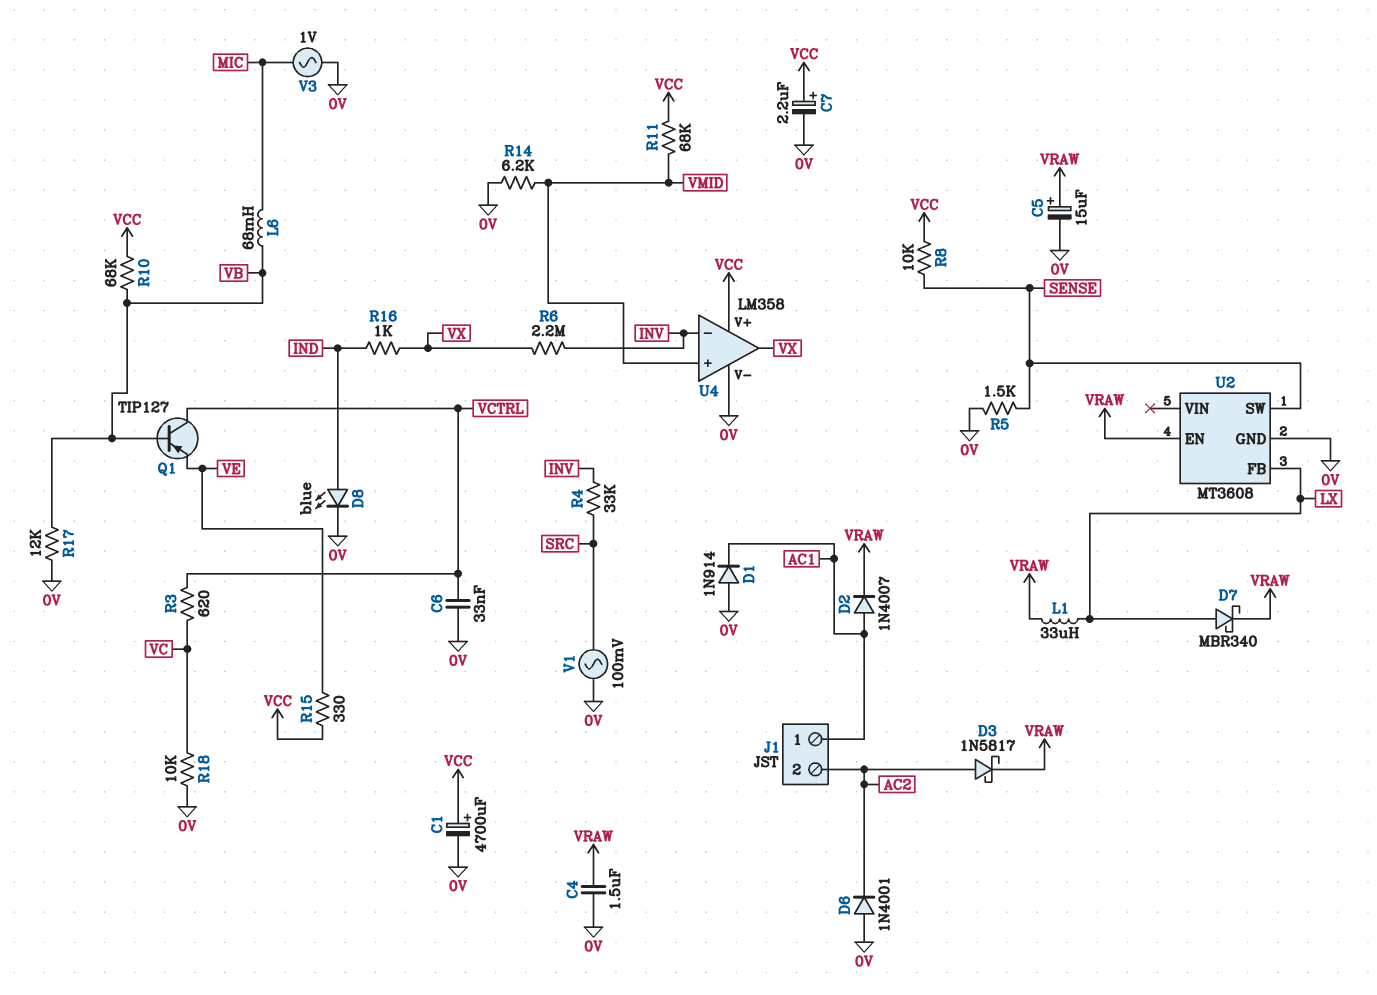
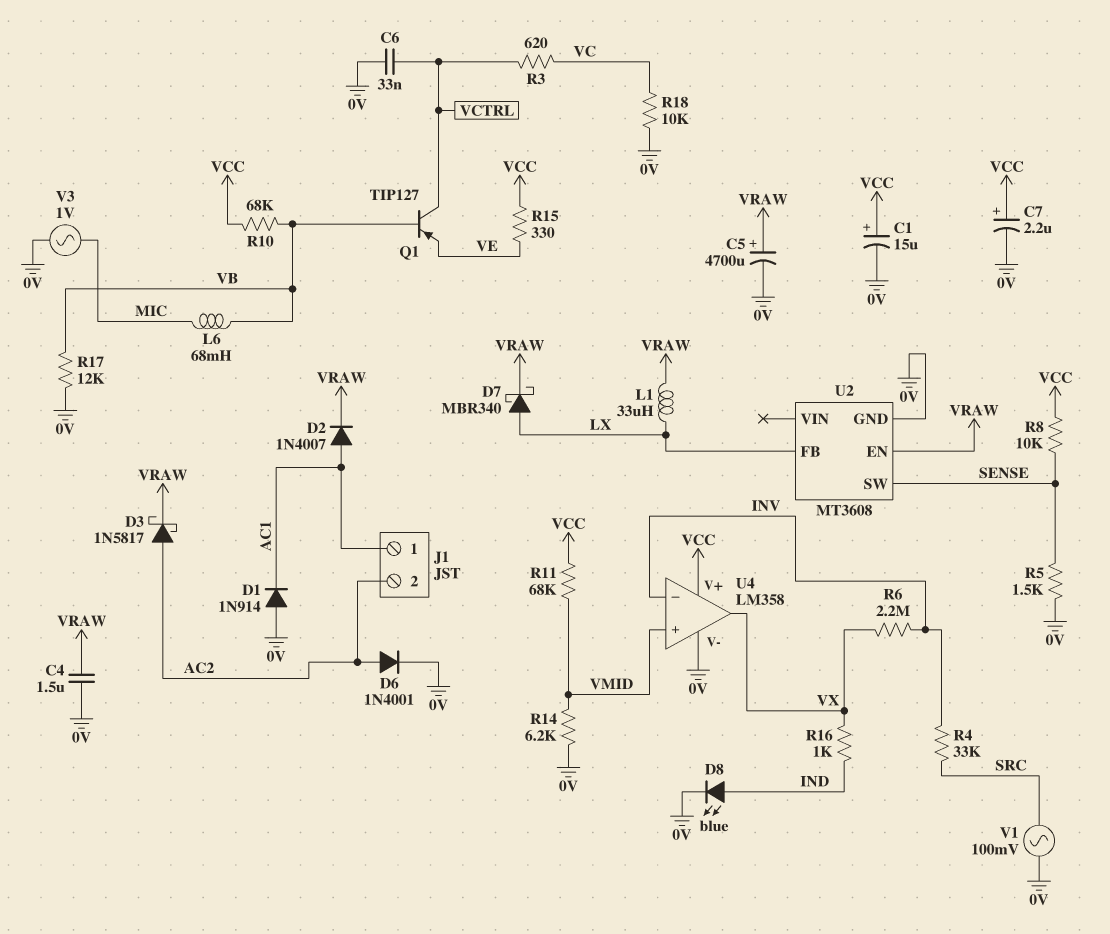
C1: 4700uF (plus VCC, minus 0V) -> 15uF (plus VCC, minus 0V)
C5: 15uF (plus VRAW, minus 0V) -> 4700uF (plus VRAW, minus 0V)
D6: diode 1N4001 (A 0V, K AC2) -> diode 1N4001 (A AC2, K 0V)

